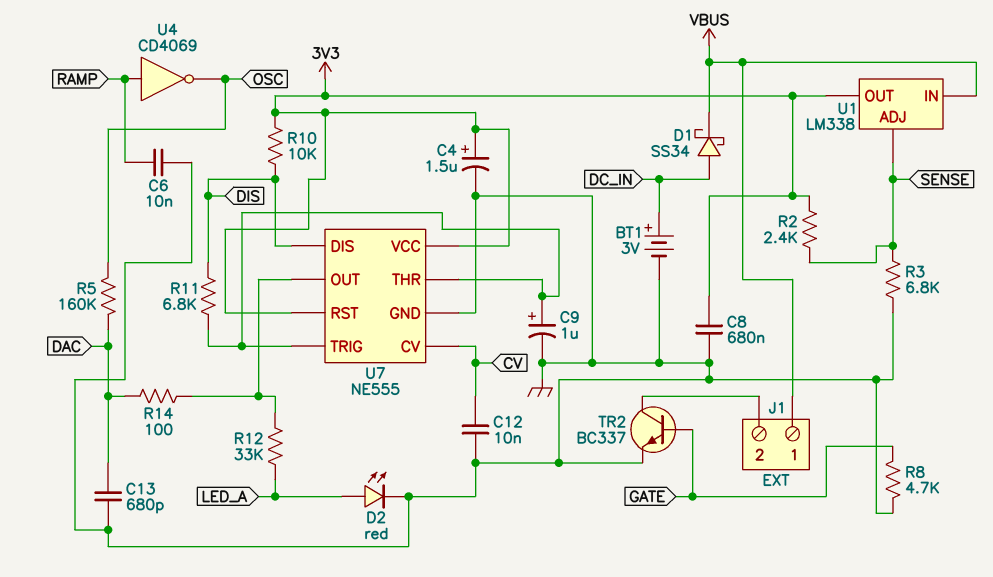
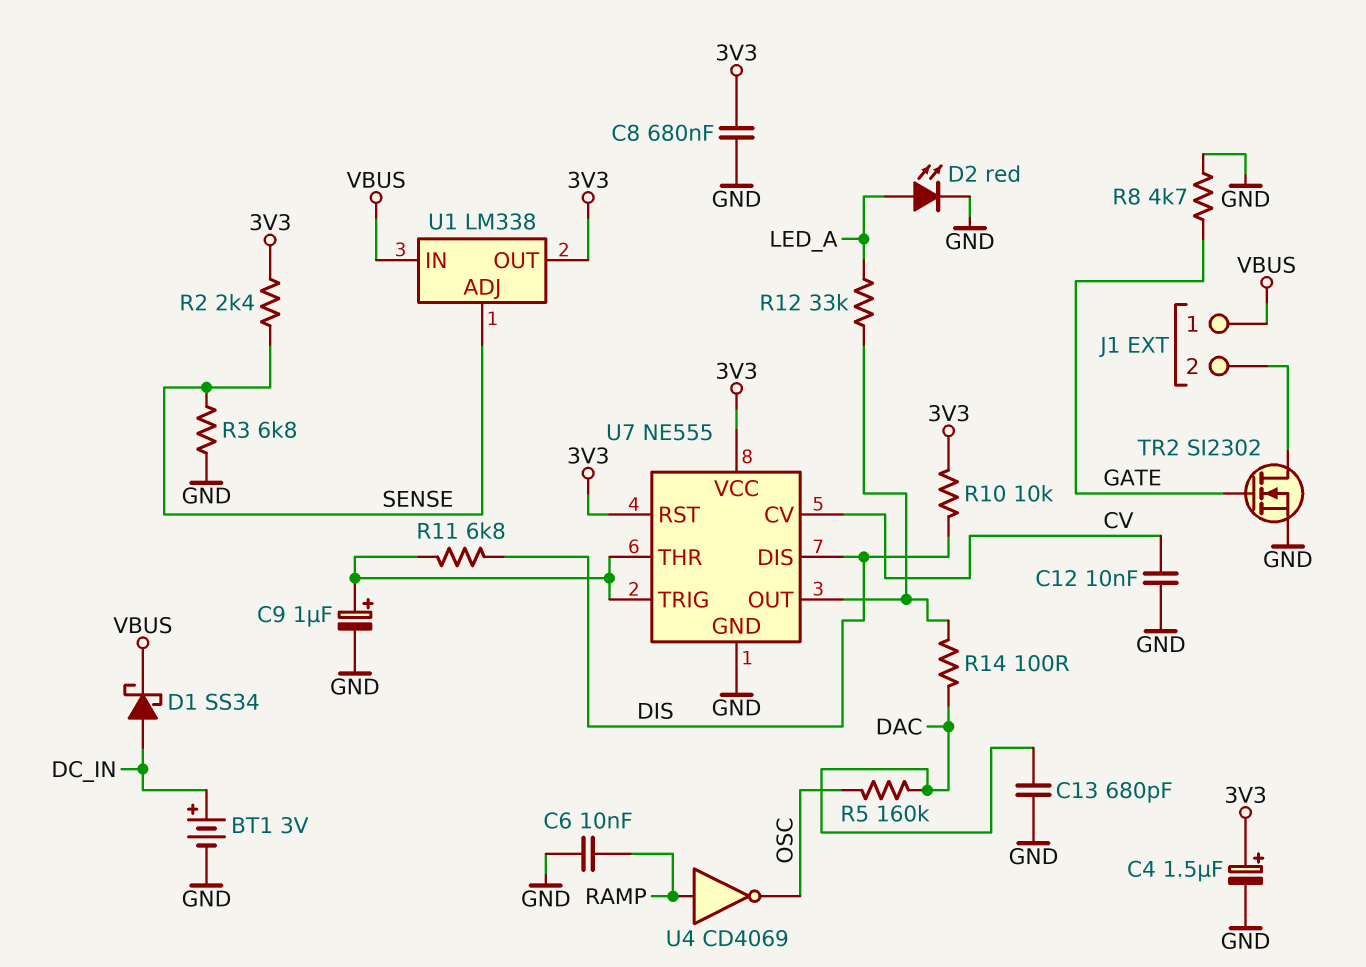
TR2: NPN BC337 (B GATE, C J1/2, E GND) -> NMOS SI2302 (G GATE, D J1/2, S GND)

